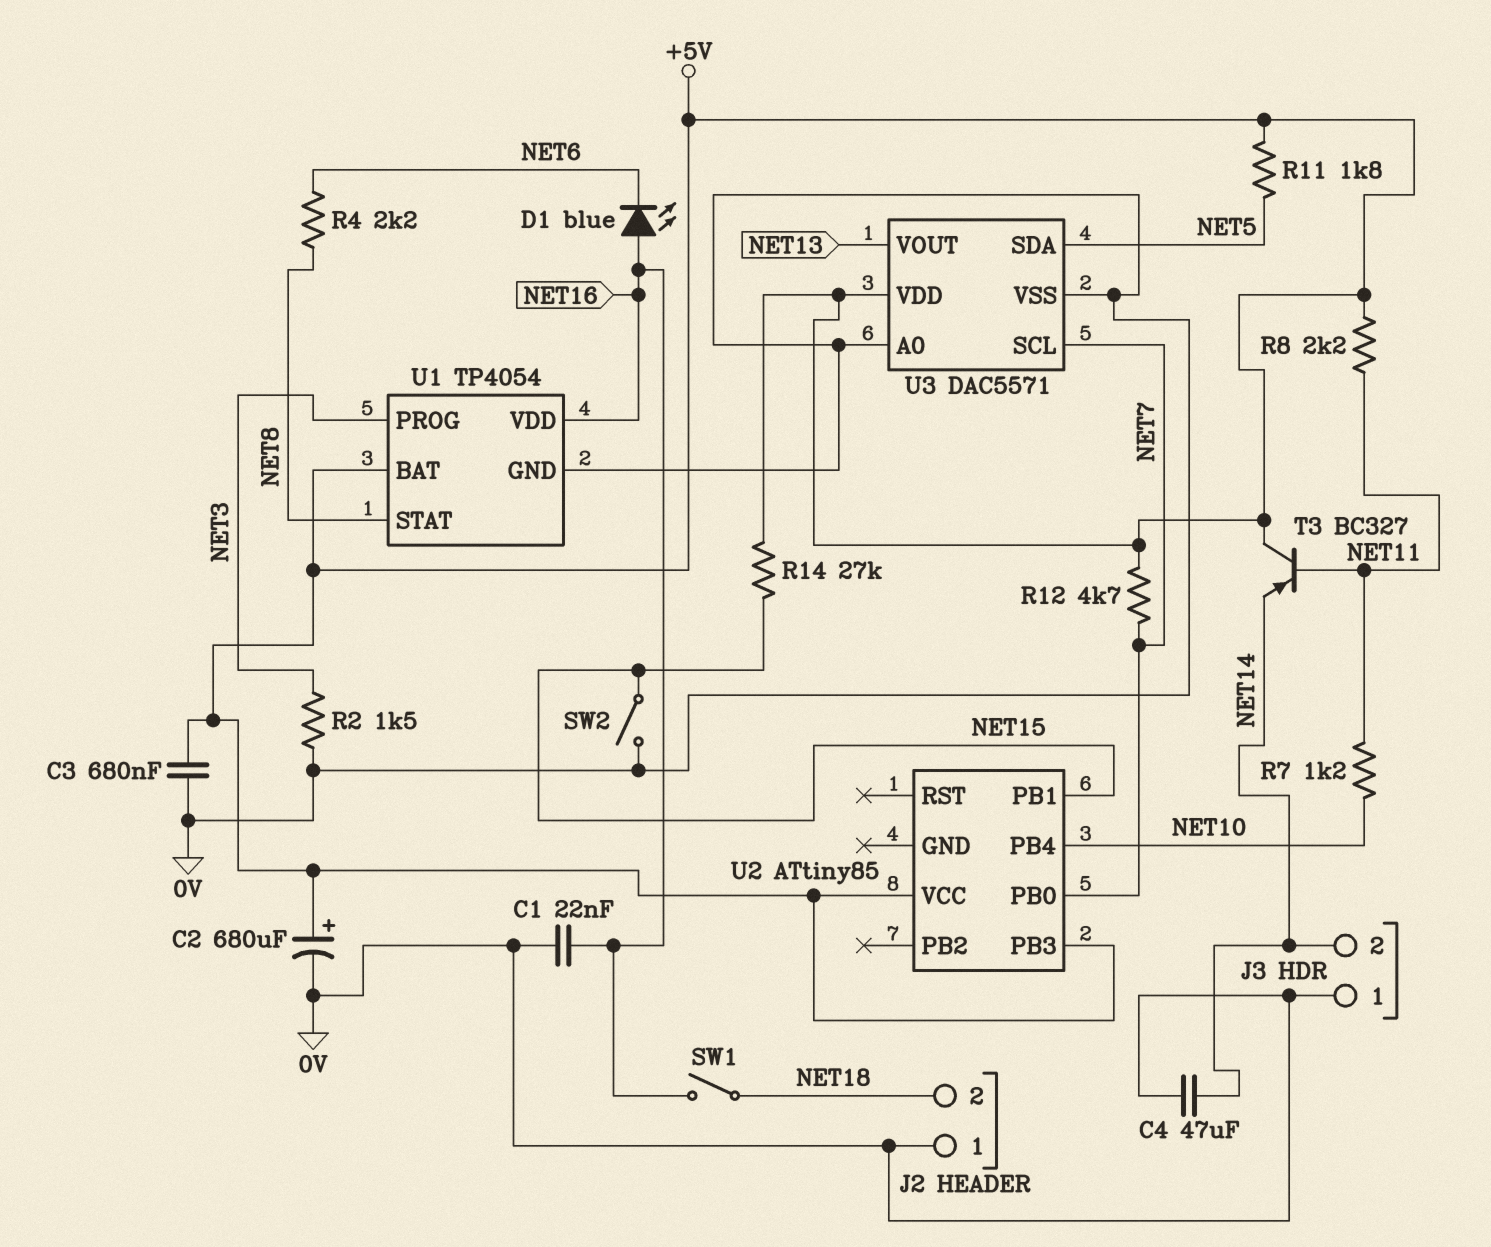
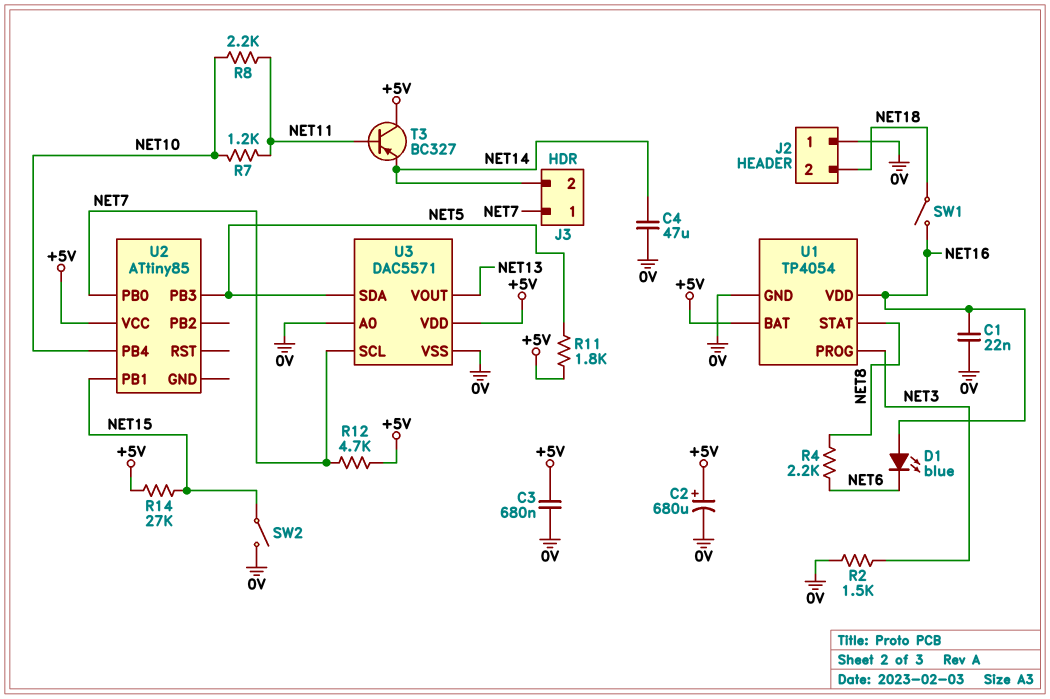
J3 pin 1: 0V -> NET7
R8: 2.2k (+5V, NET11) -> 2.2k (NET10, NET11)
U2 pin PB3: +5V -> NET5

